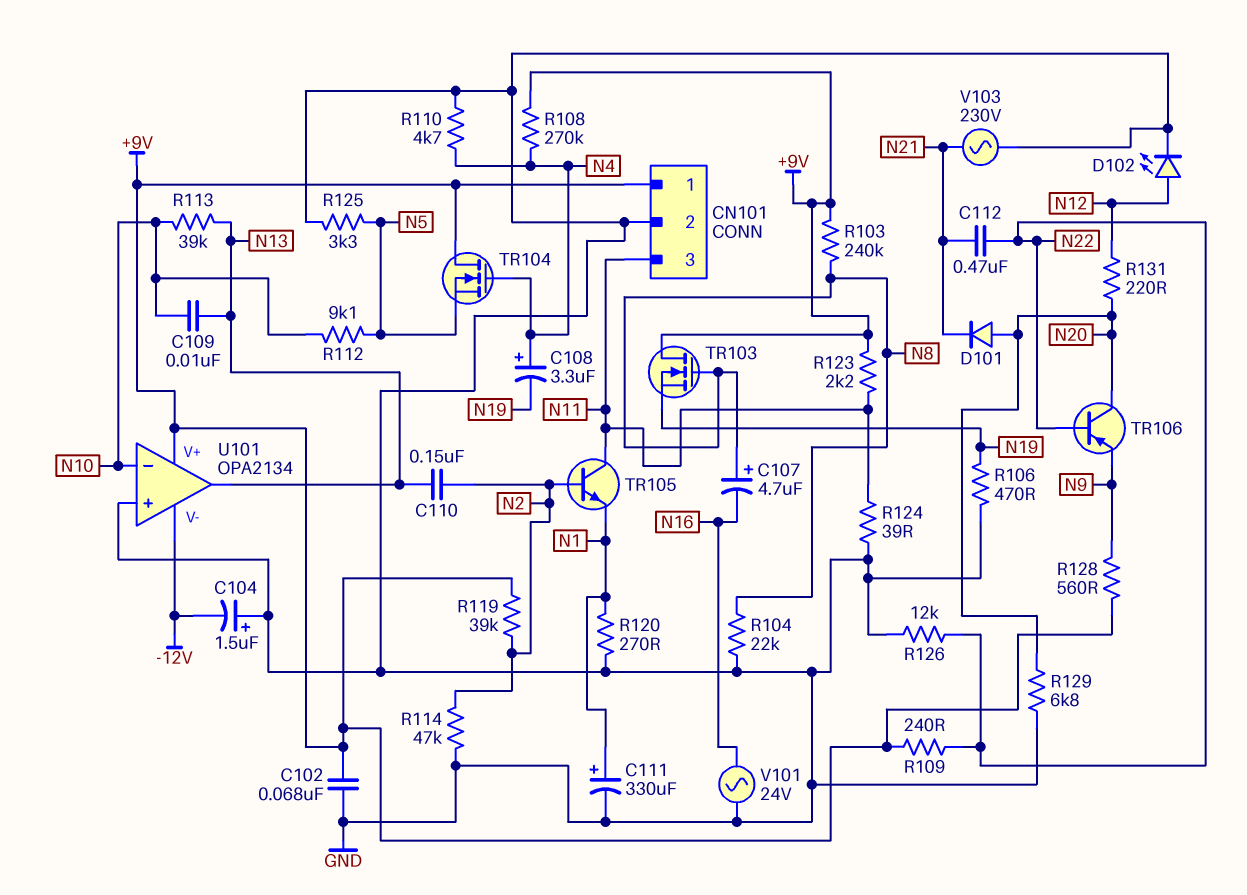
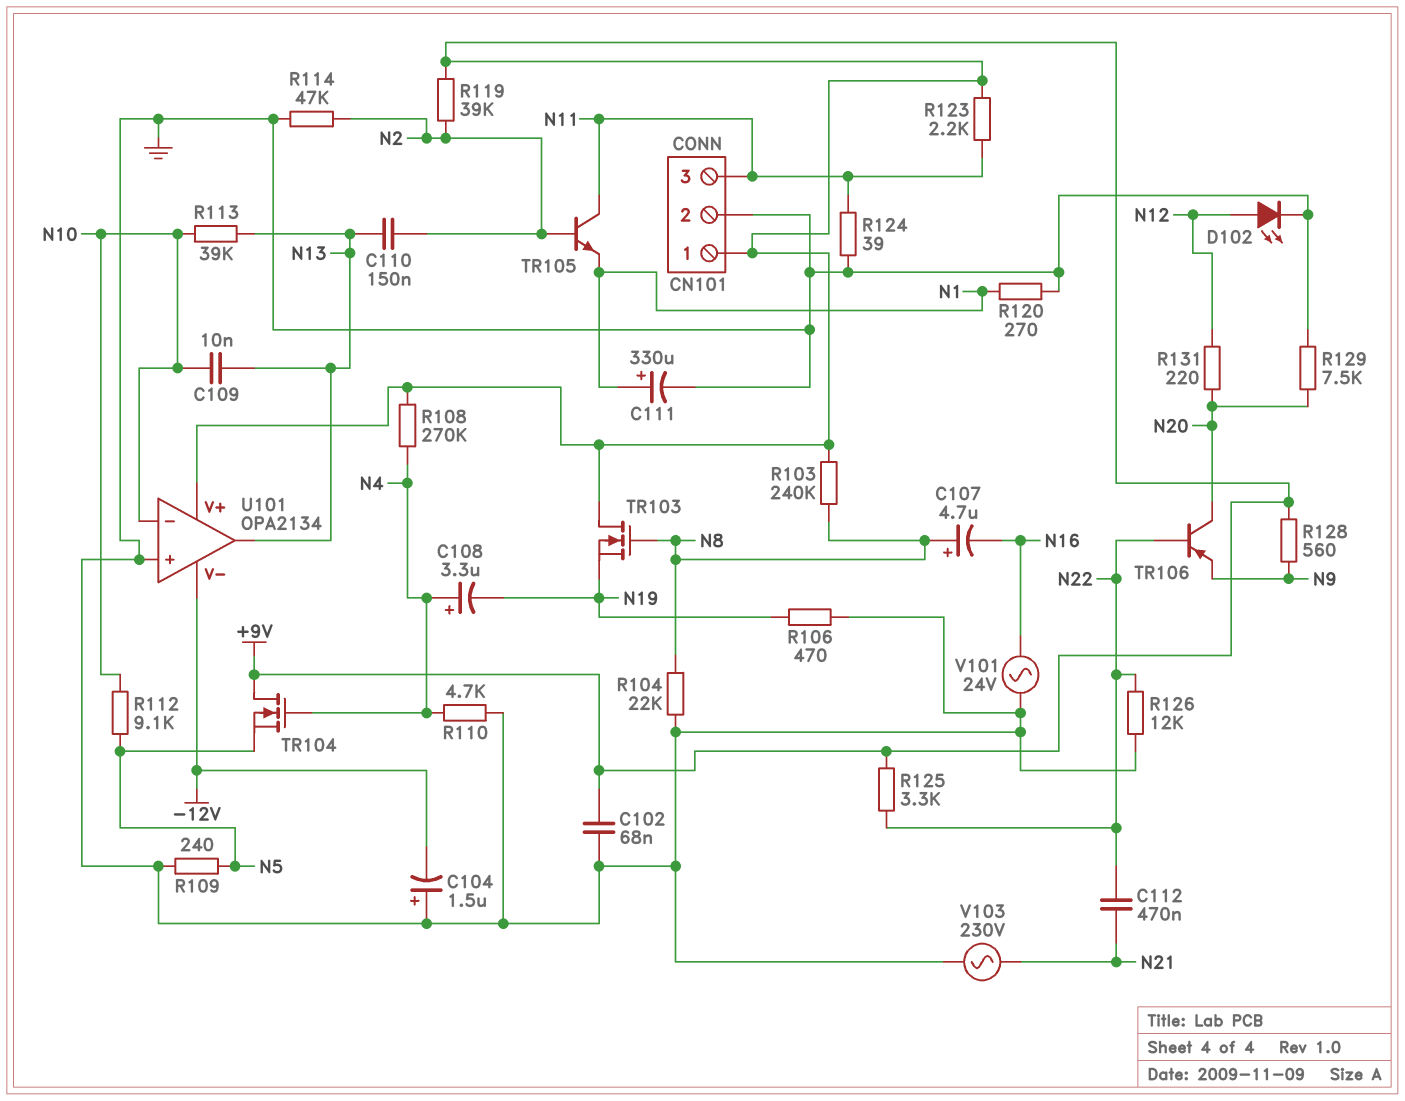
D101: diode (A N20, K N21) -> none
R109: 240 (+9V, N22) -> 240 (GND, N5)
R125: 3.3k (GND, N5) -> 3.3k (+9V, N22)
R129: 6.8k (GND, N20) -> 7.5k (GND, N20)

